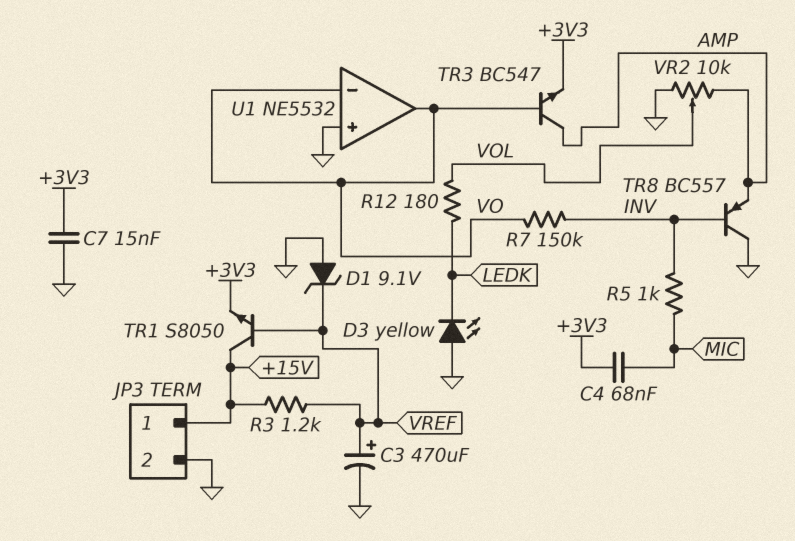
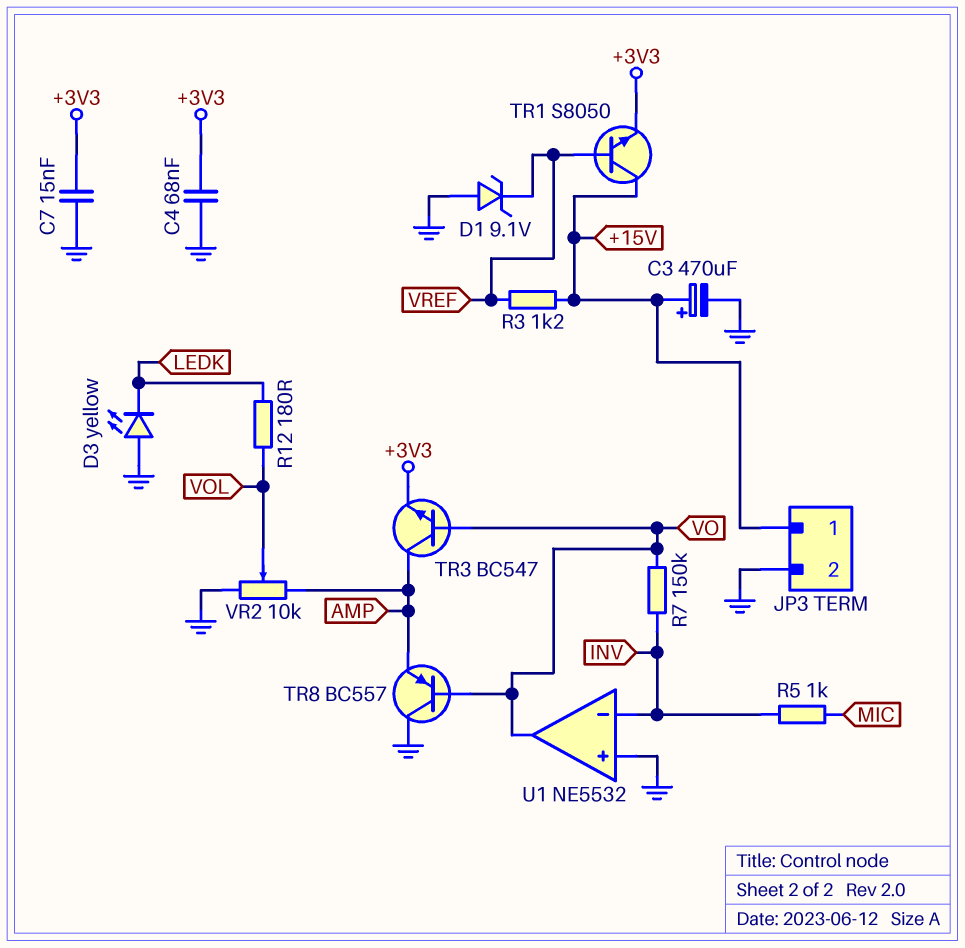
C3: 470uF (plus VREF, minus GND) -> 470uF (plus +15V, minus GND)
C4: 68nF (+3V3, MIC) -> 68nF (+3V3, GND)
TR8: PNP BC557 (B INV, C GND, E AMP) -> PNP BC557 (B VO, C GND, E AMP)
U1 pin in-: VO -> INV

